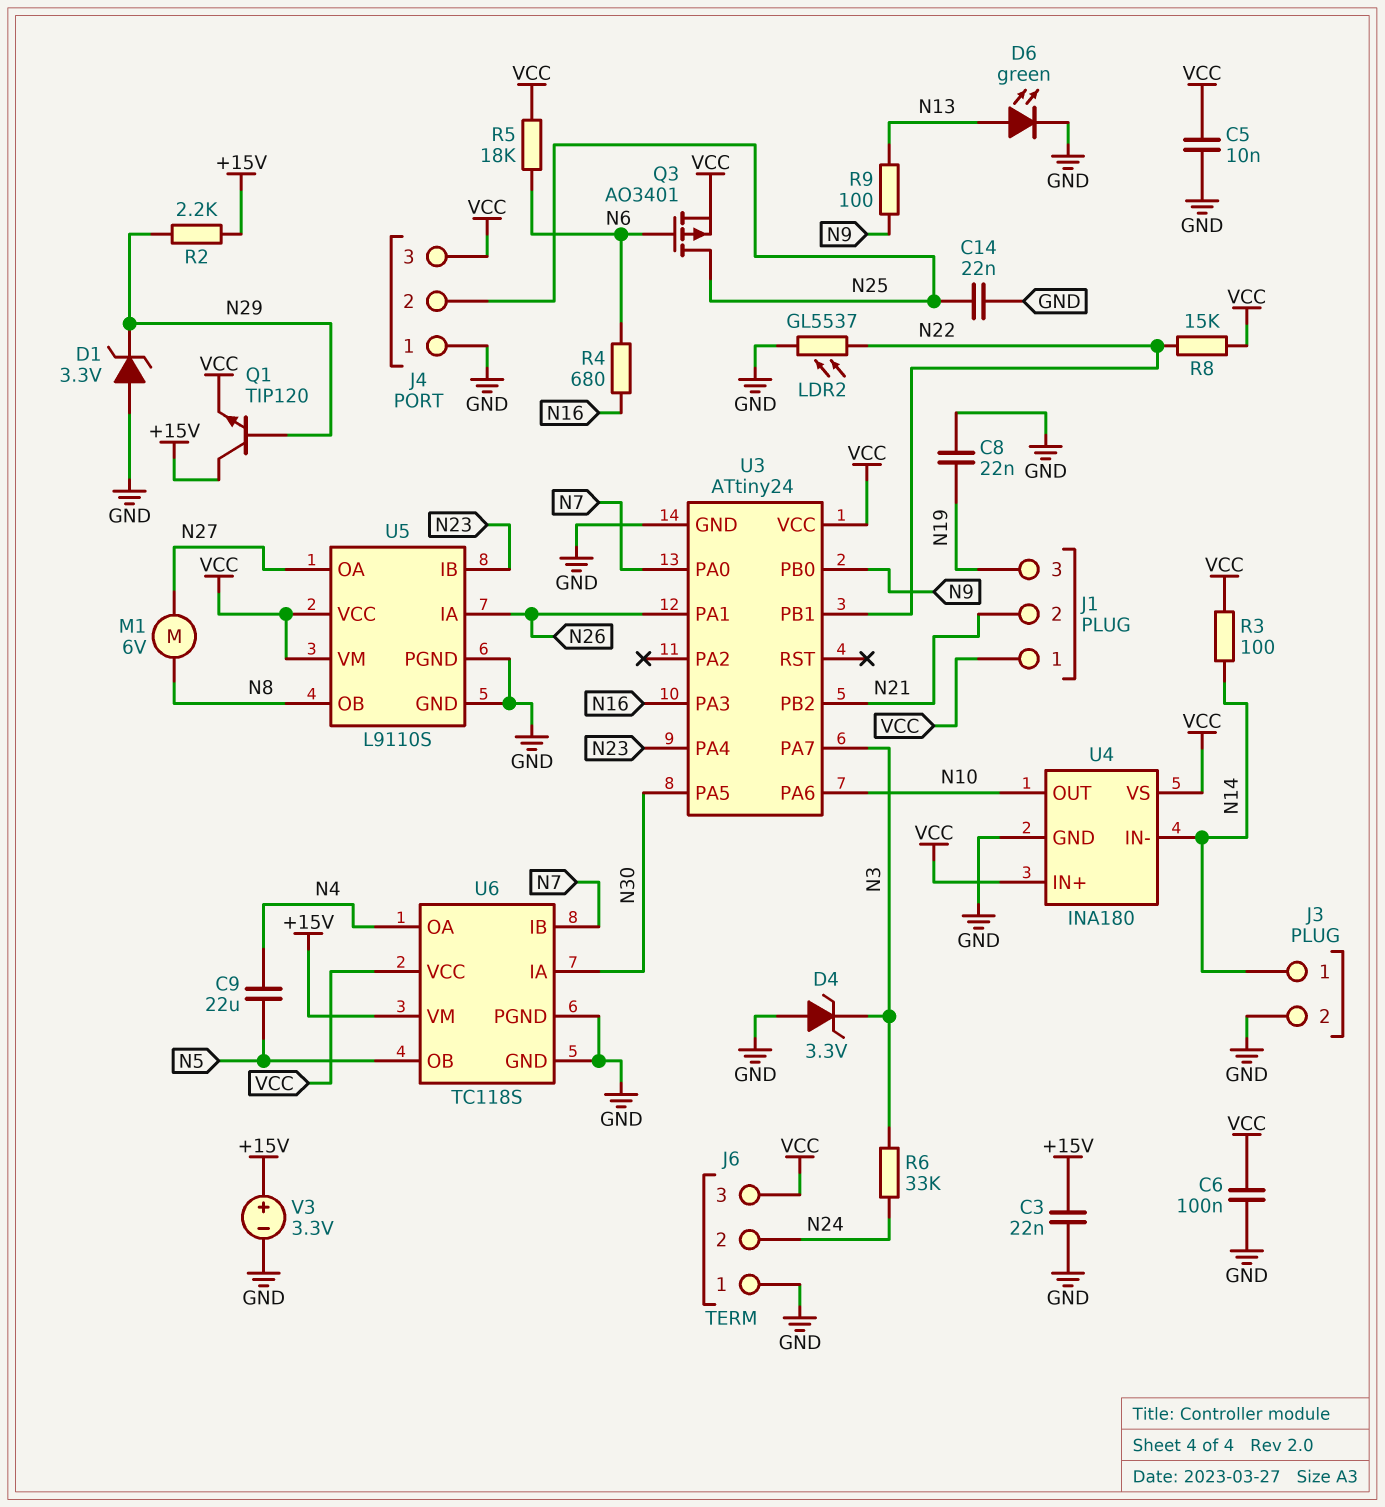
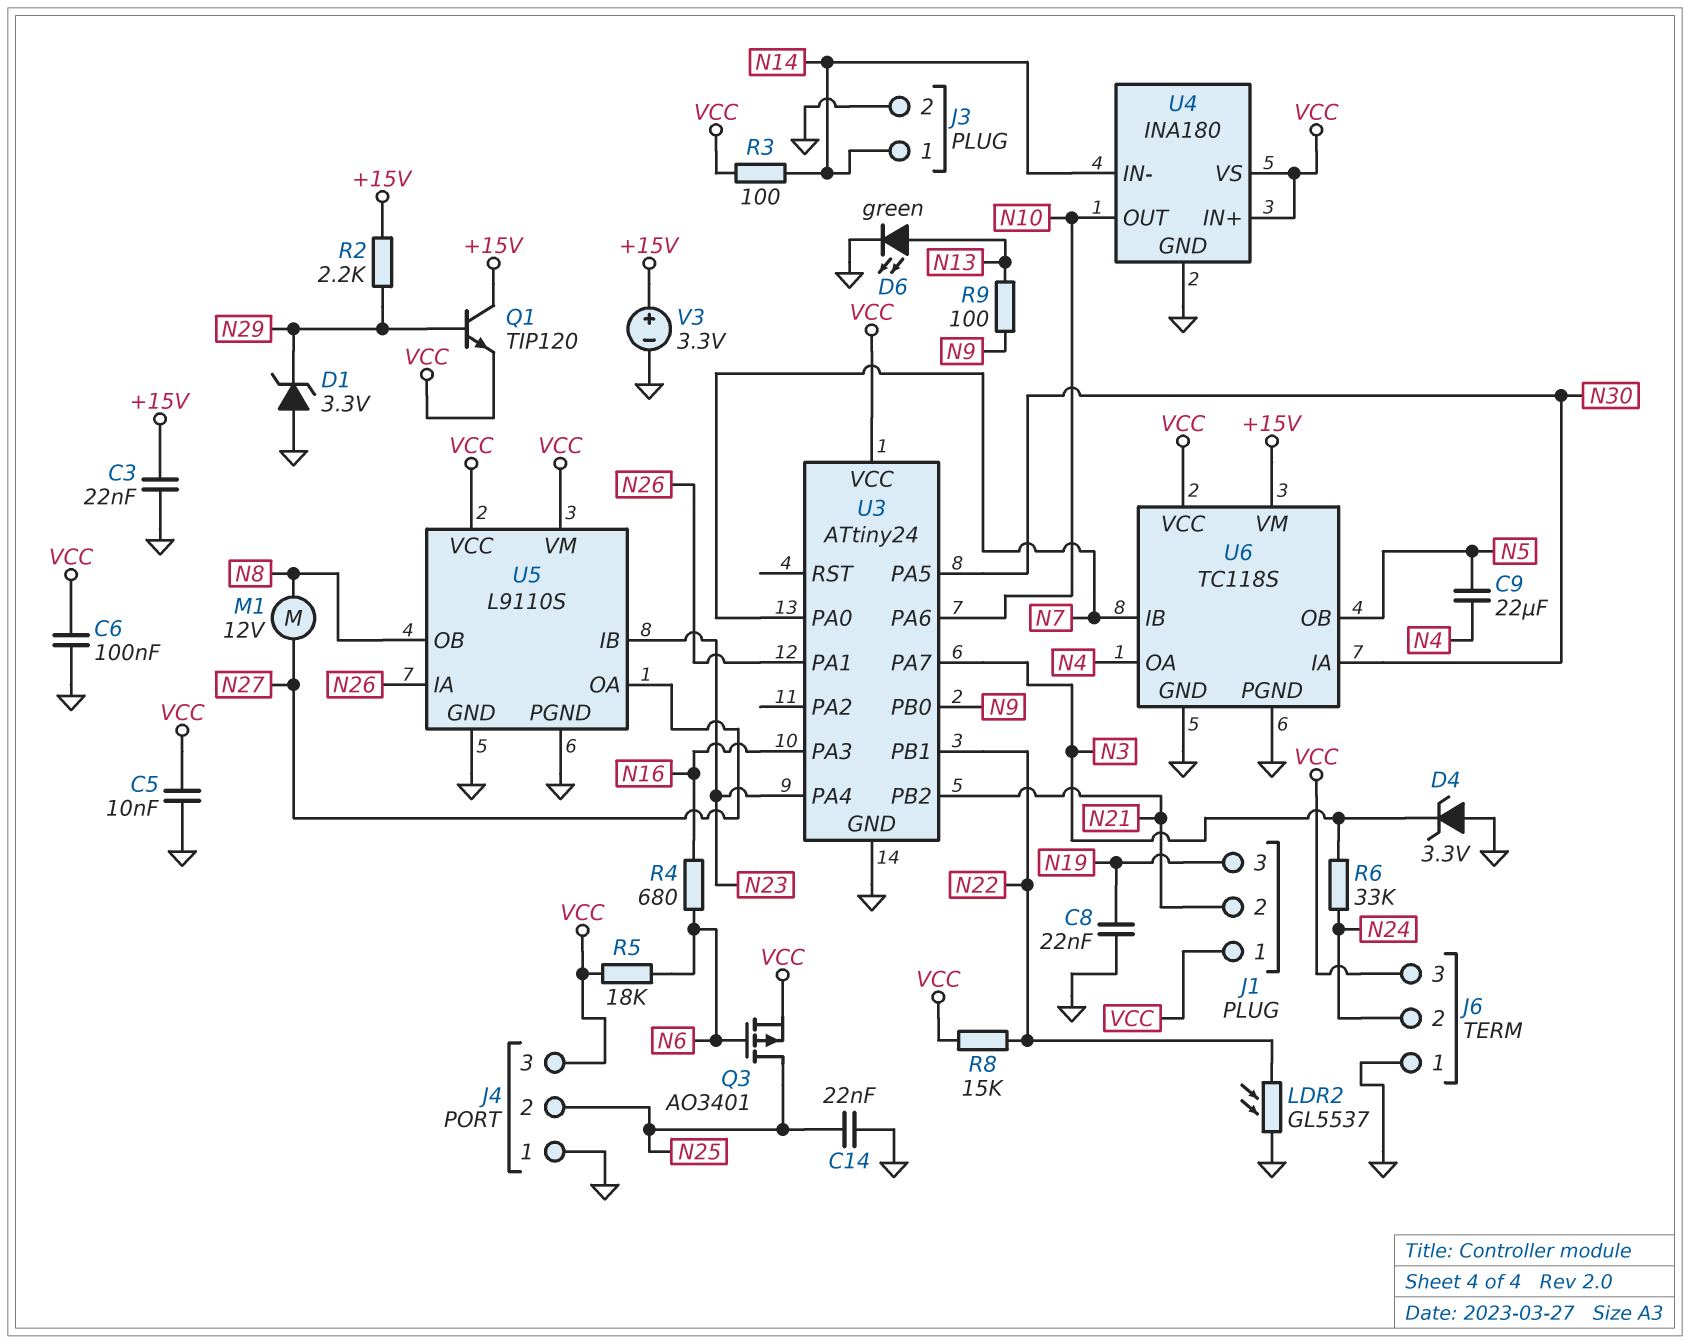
M1: motor 6V (N8, N27) -> motor 12V (N8, N27)

